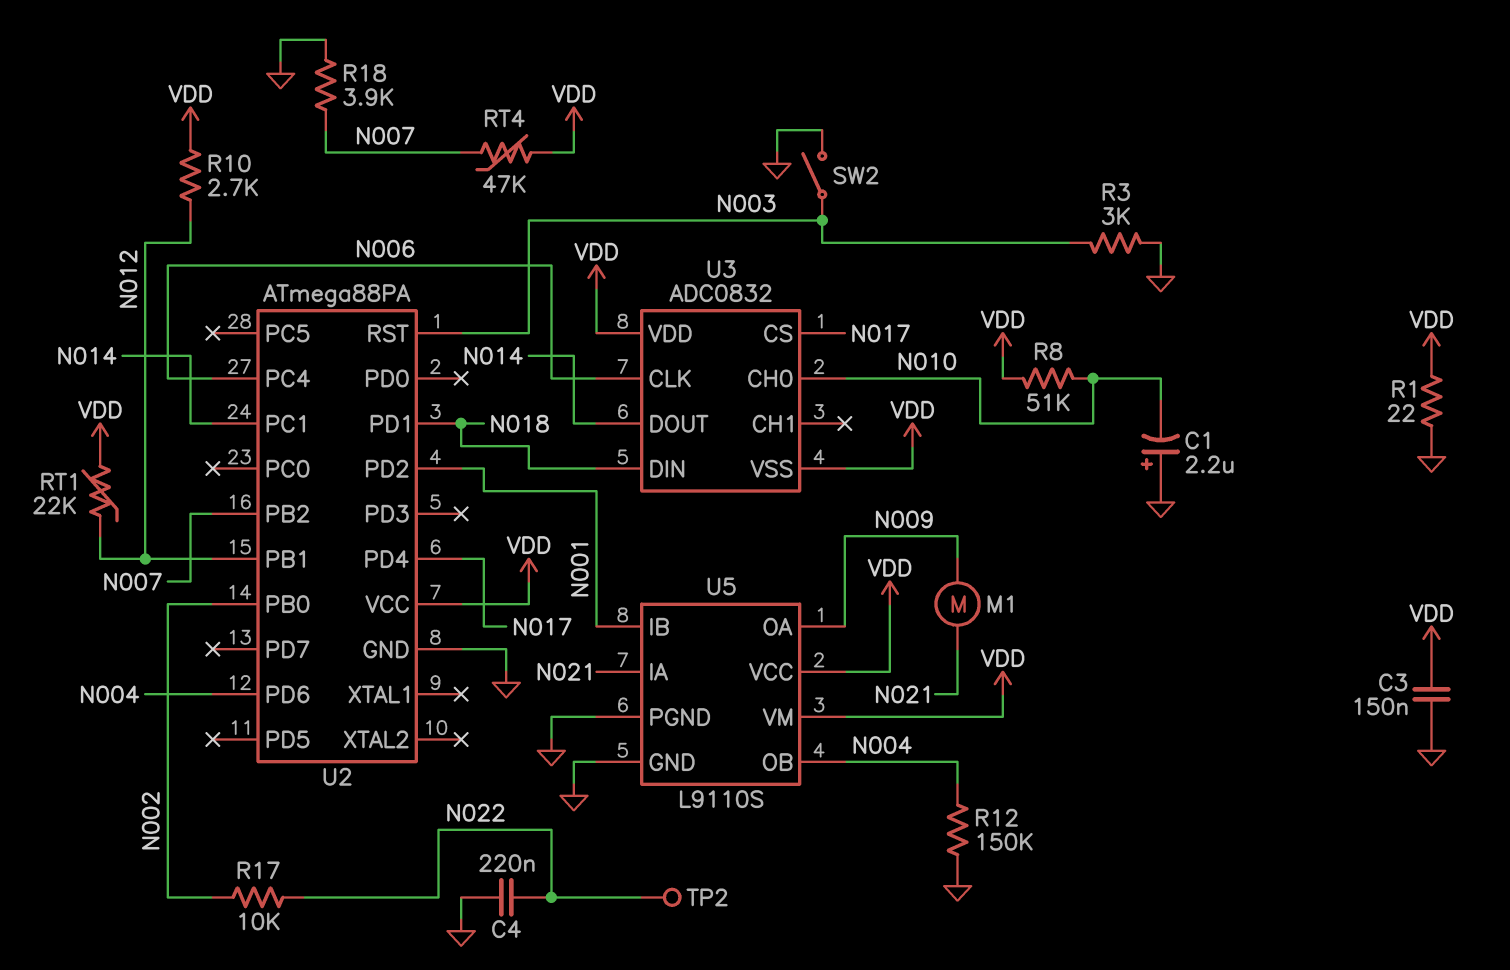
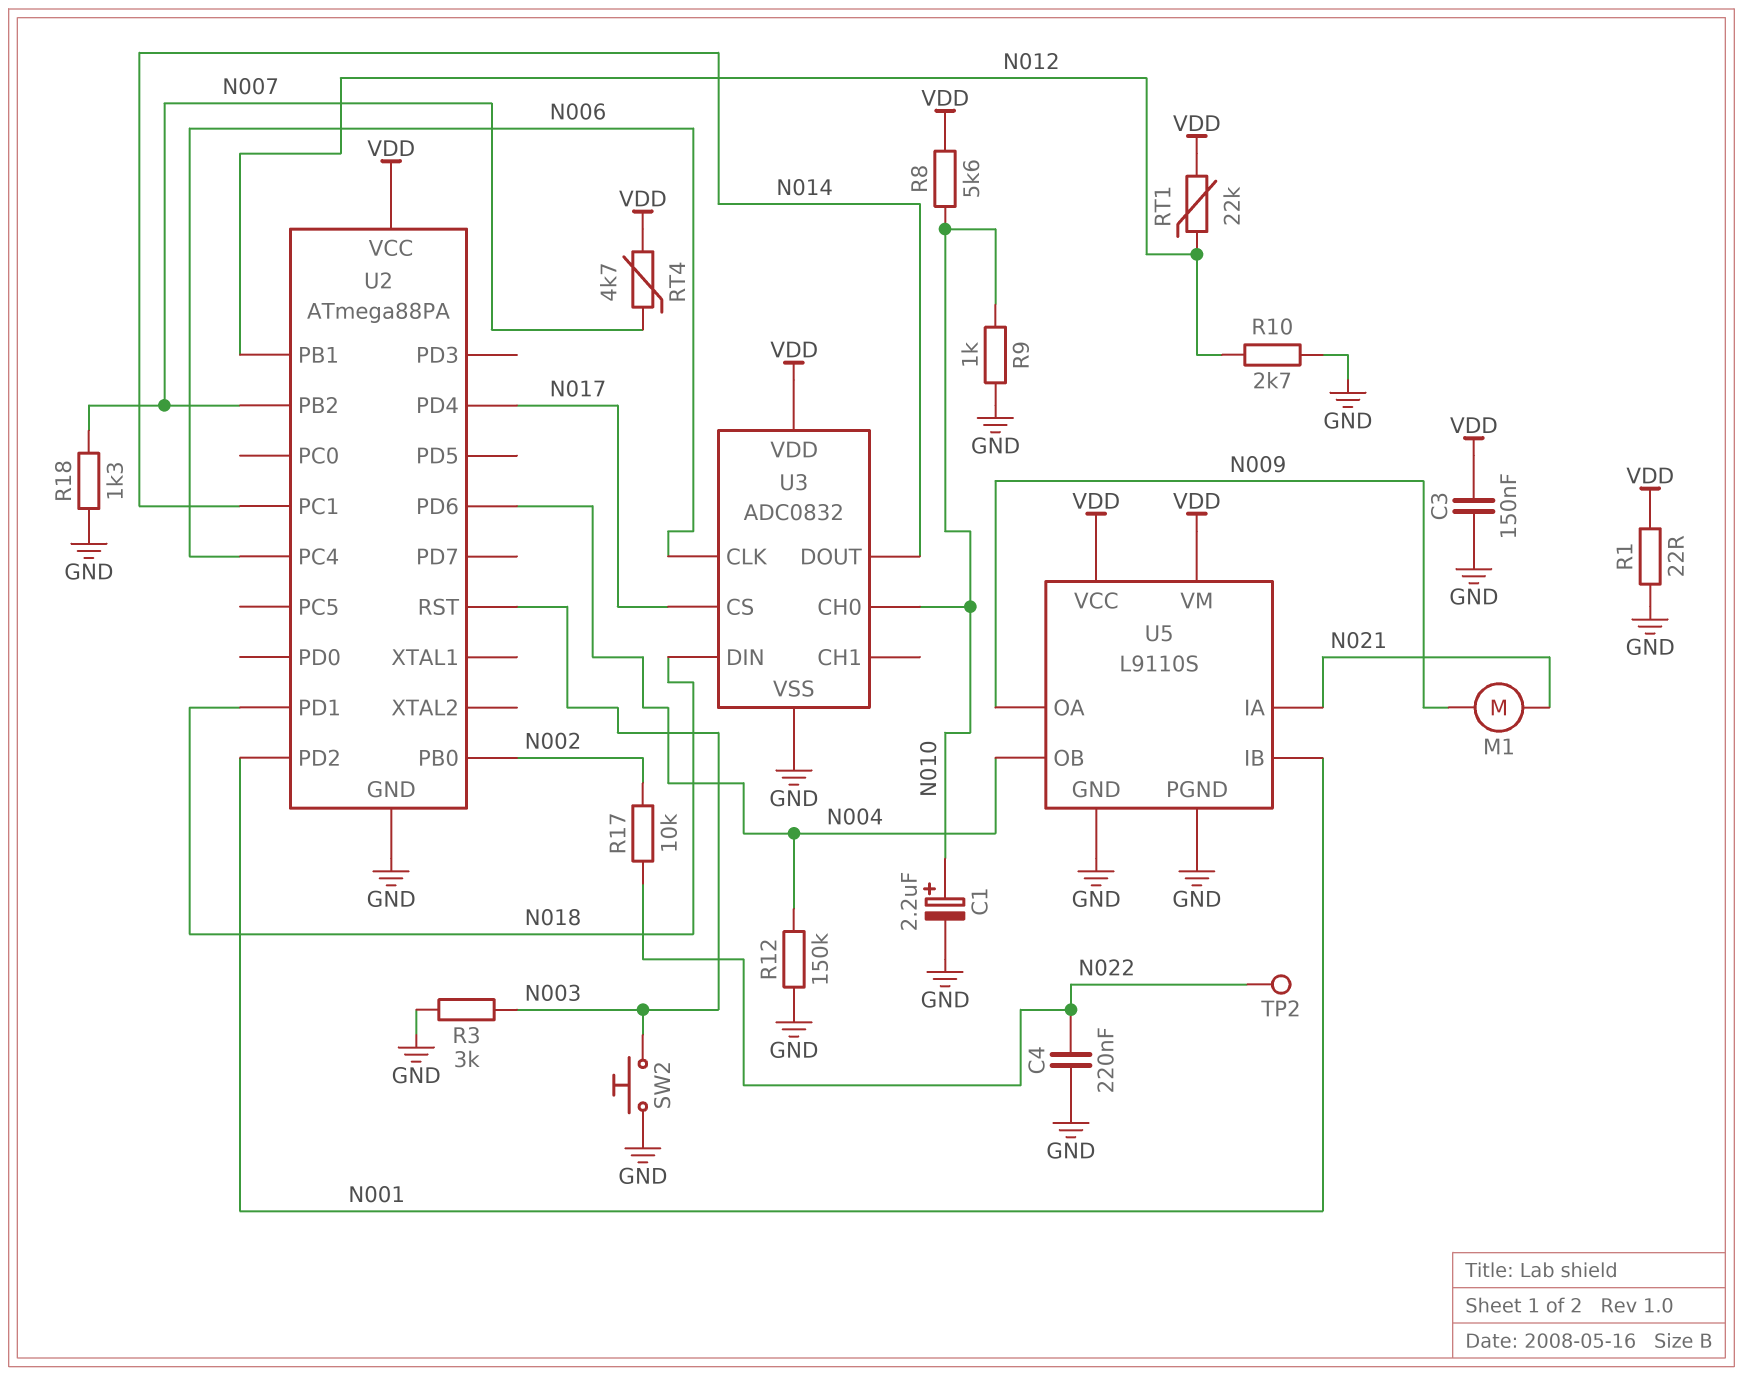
C1: 2.2uF (plus GND, minus N010) -> 2.2uF (plus N010, minus GND)
R8: 51k (N010, VDD) -> 5.6k (N010, VDD)
R9: none -> 1k (GND, N010)
R10: 2.7k (N012, VDD) -> 2.7k (GND, N012)
R18: 3.9k (GND, N007) -> 1.3k (GND, N007)
RT4: 47k (N007, VDD) -> 4.7k (N007, VDD)
SW2: switch (GND, N003) -> button (GND, N003)
U3 pin VSS: VDD -> GND

